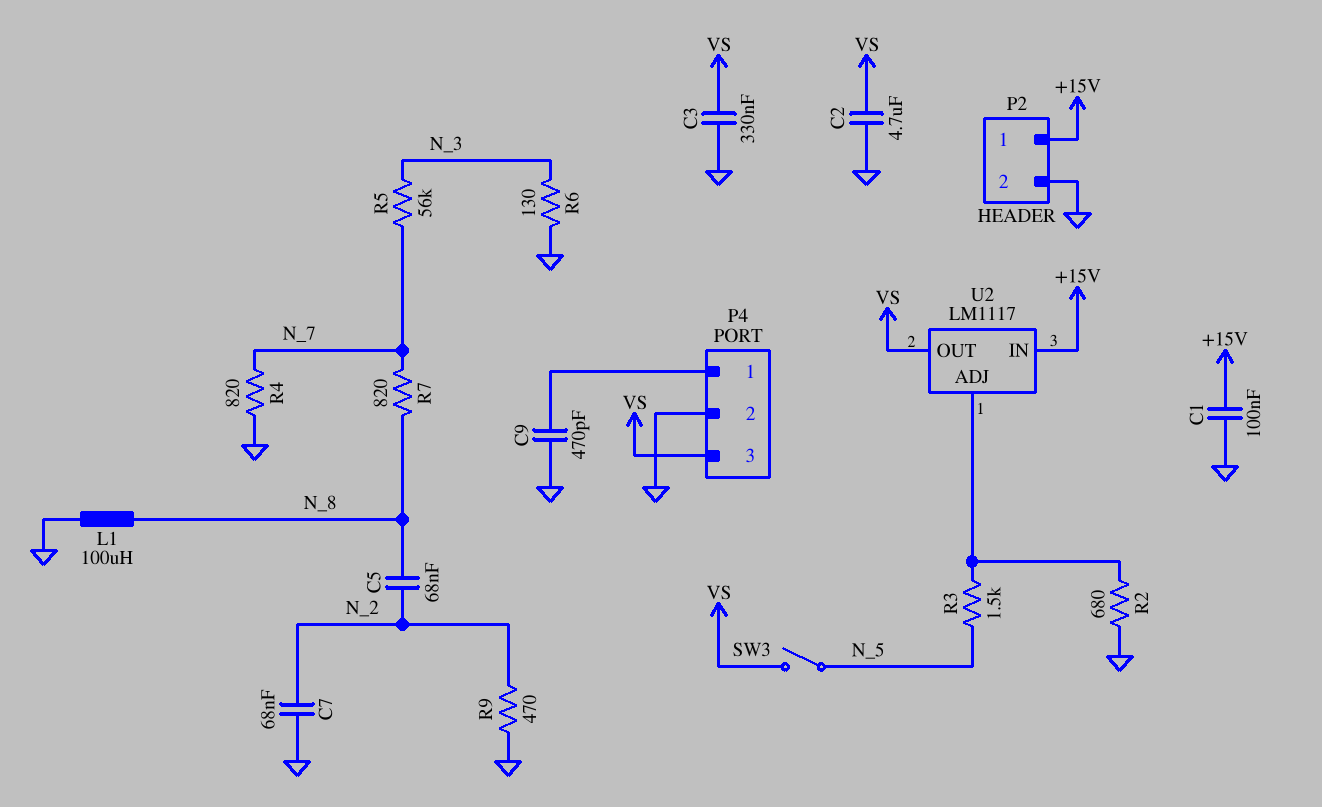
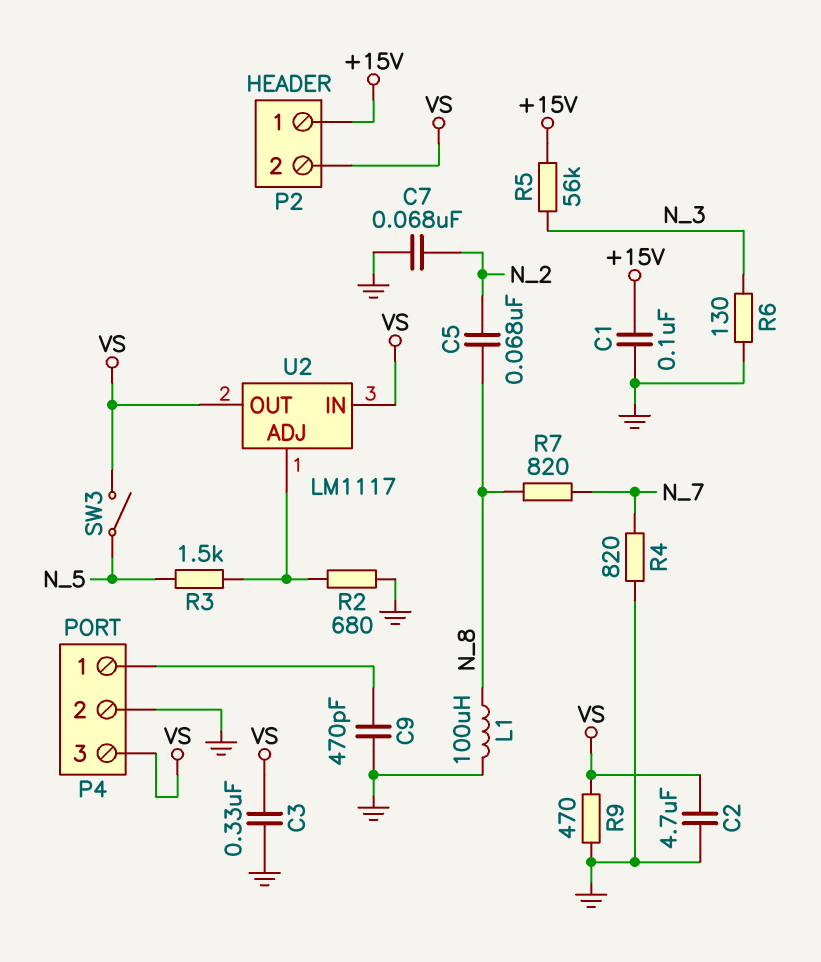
P2 pin 2: GND -> VS
R5: 56k (N_3, N_7) -> 56k (+15V, N_3)
R9: 470 (GND, N_2) -> 470 (GND, VS)
U2 pin IN: +15V -> VS

